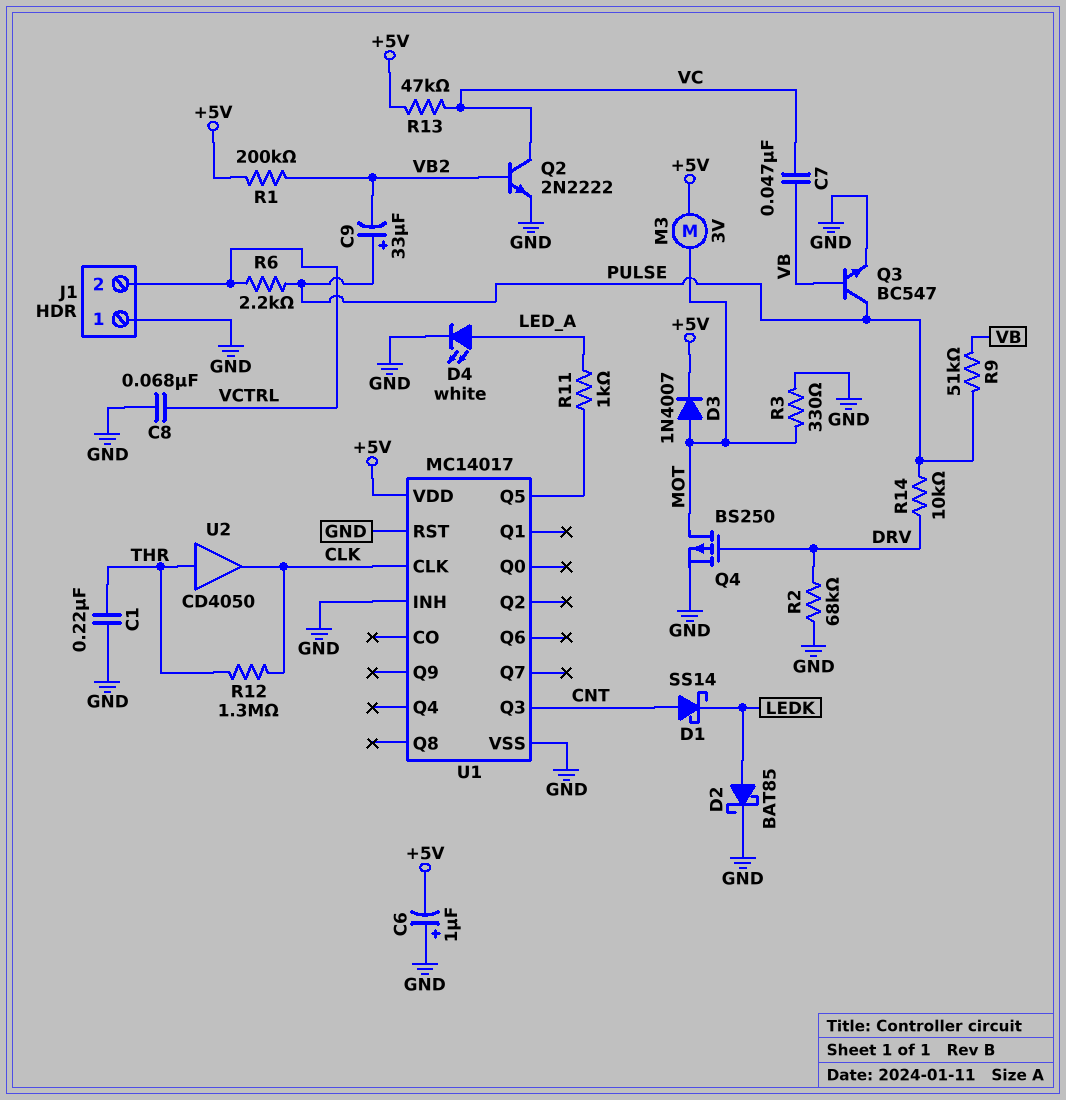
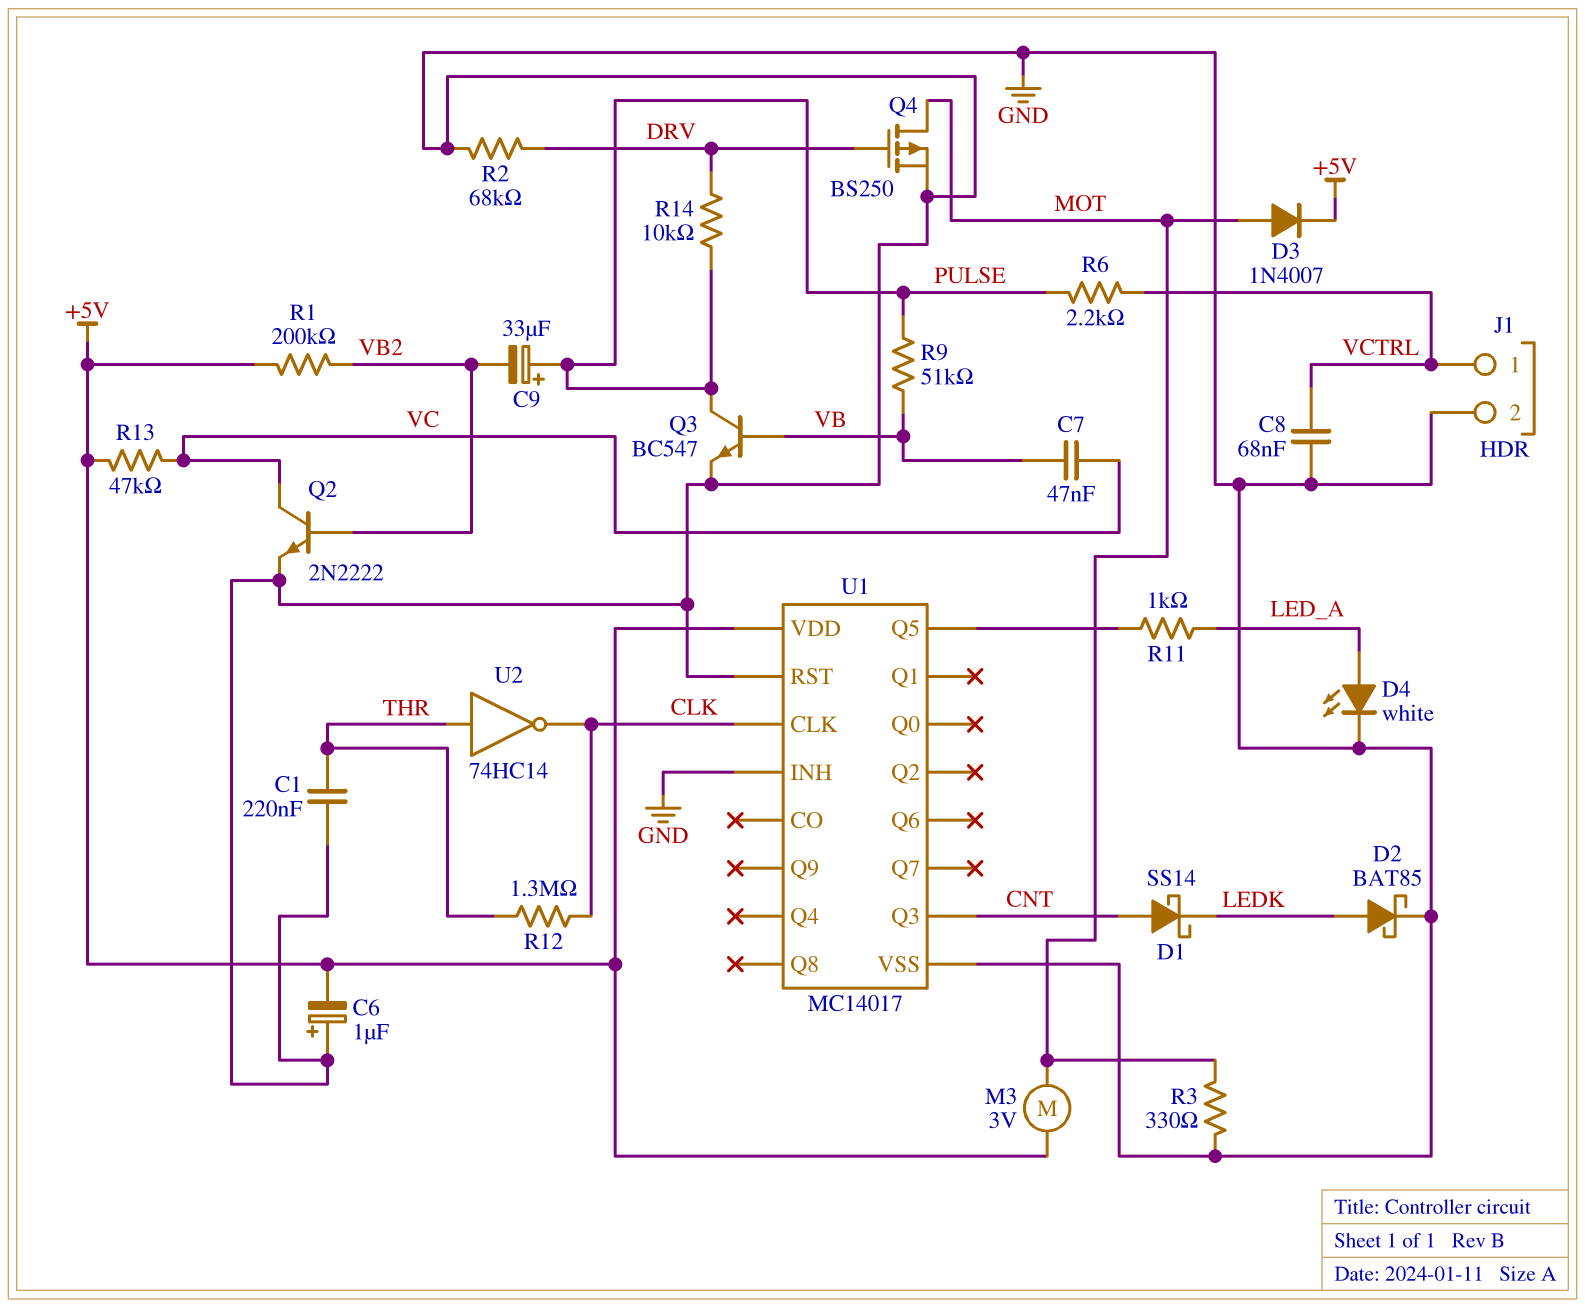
J1 pin 1: GND -> VCTRL
J1 pin 2: VCTRL -> GND
U2: buffer CD4050 (in THR, out CLK) -> NOT 74HC14 (in THR, out CLK)

